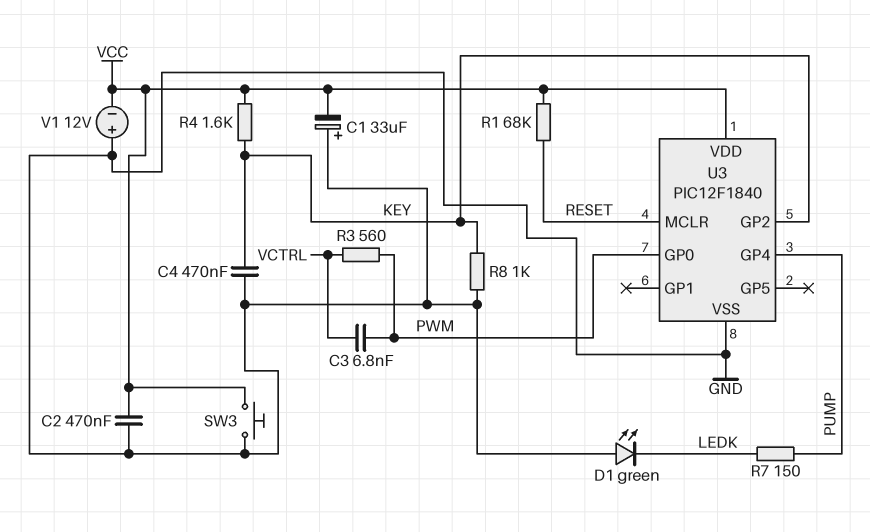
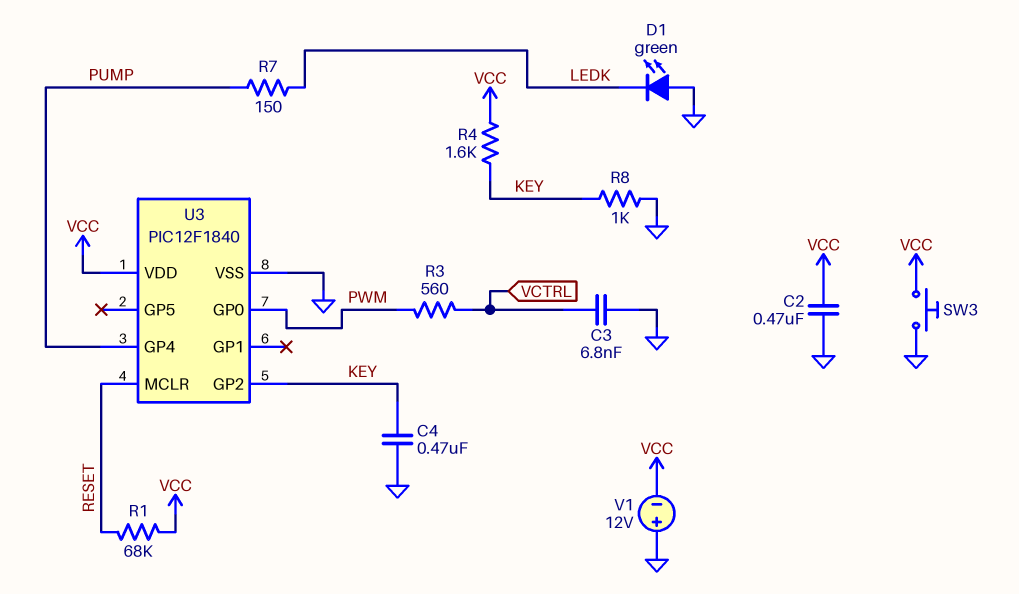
C1: 33uF (plus GND, minus VCC) -> none
C3: 6.8nF (PWM, VCTRL) -> 6.8nF (GND, VCTRL)

